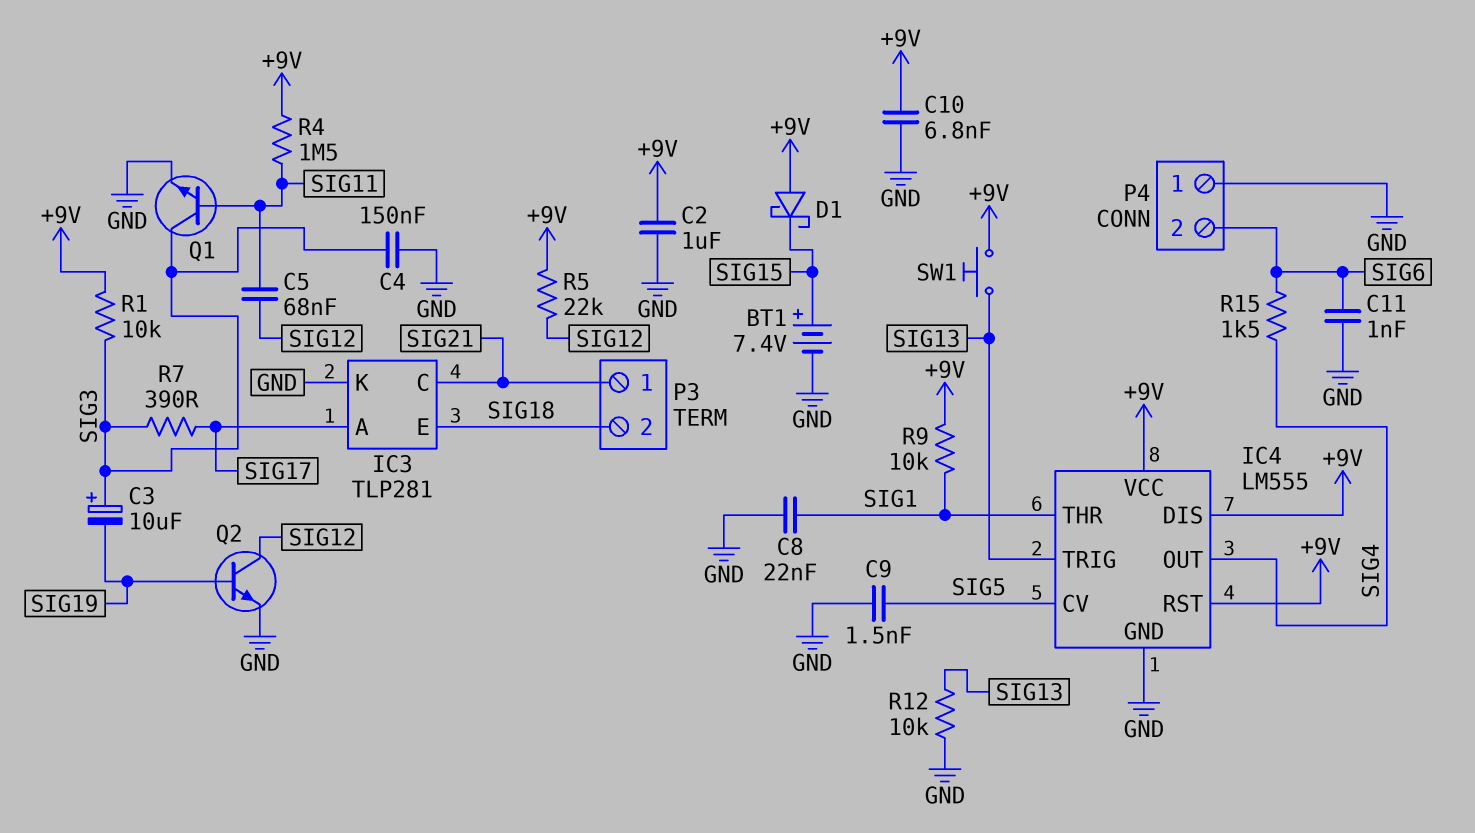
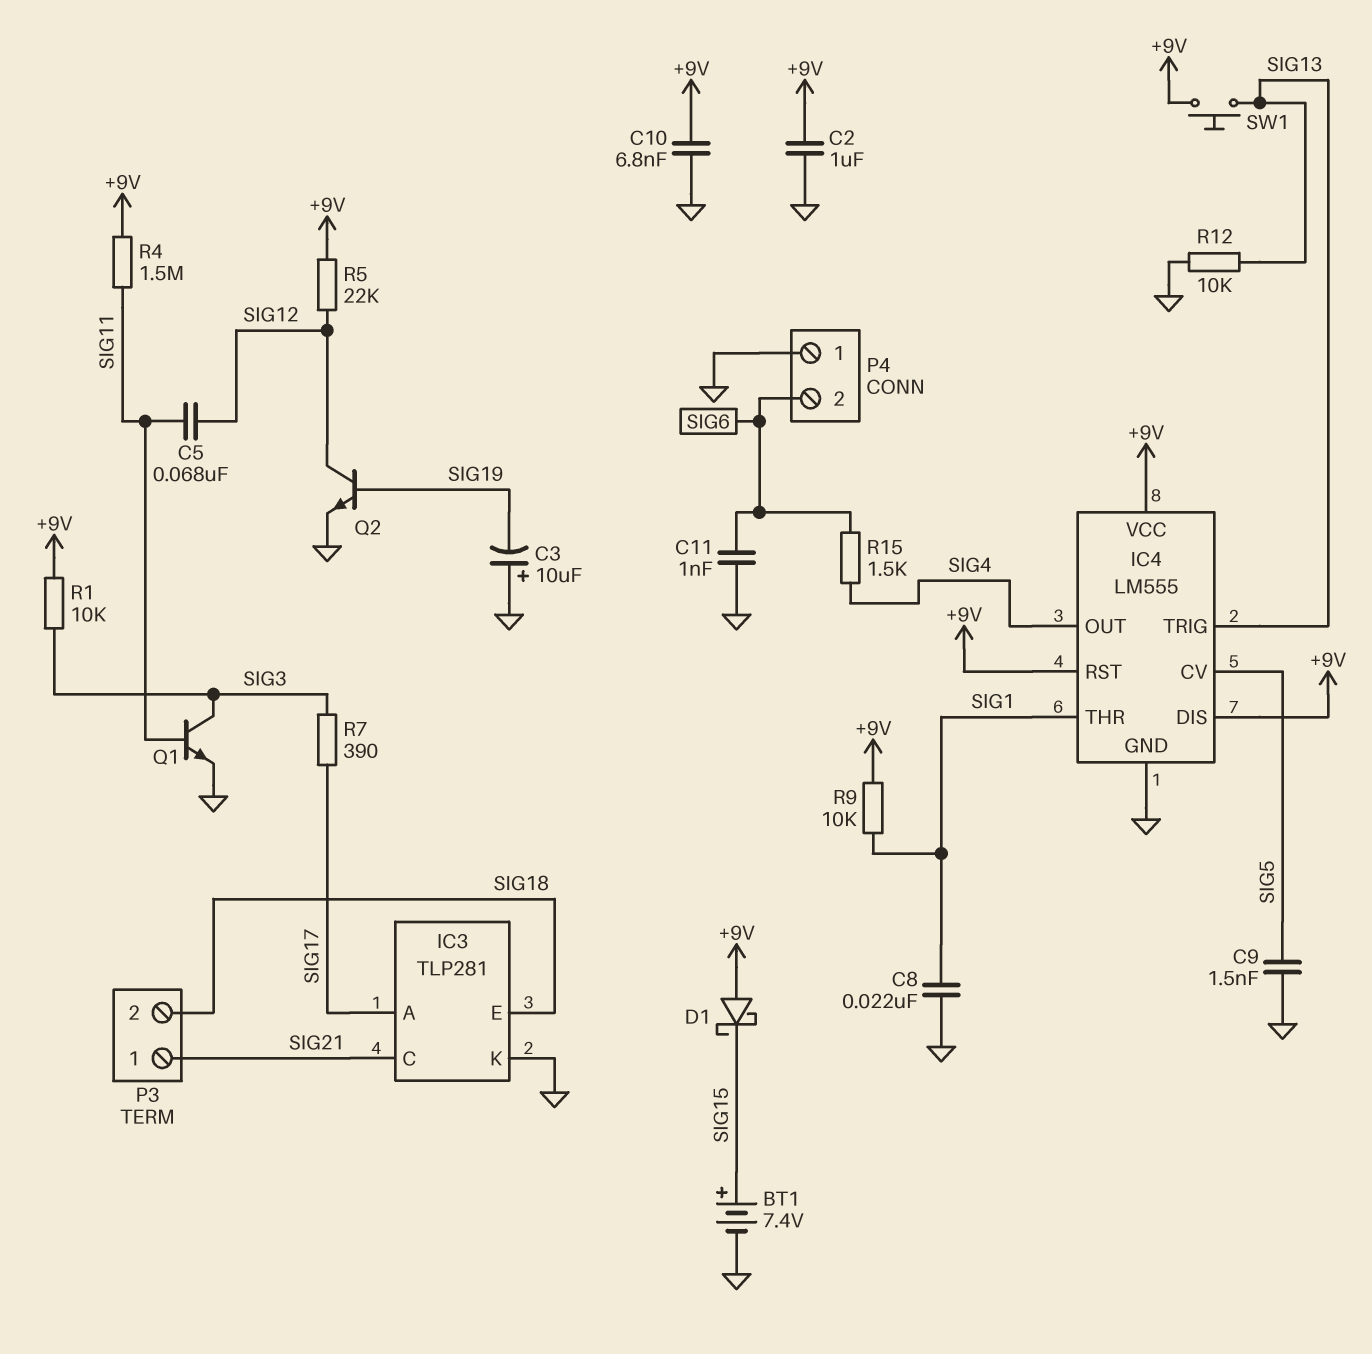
C3: 10uF (plus SIG3, minus SIG19) -> 10uF (plus GND, minus SIG19)
C4: 150nF (GND, SIG3) -> none

